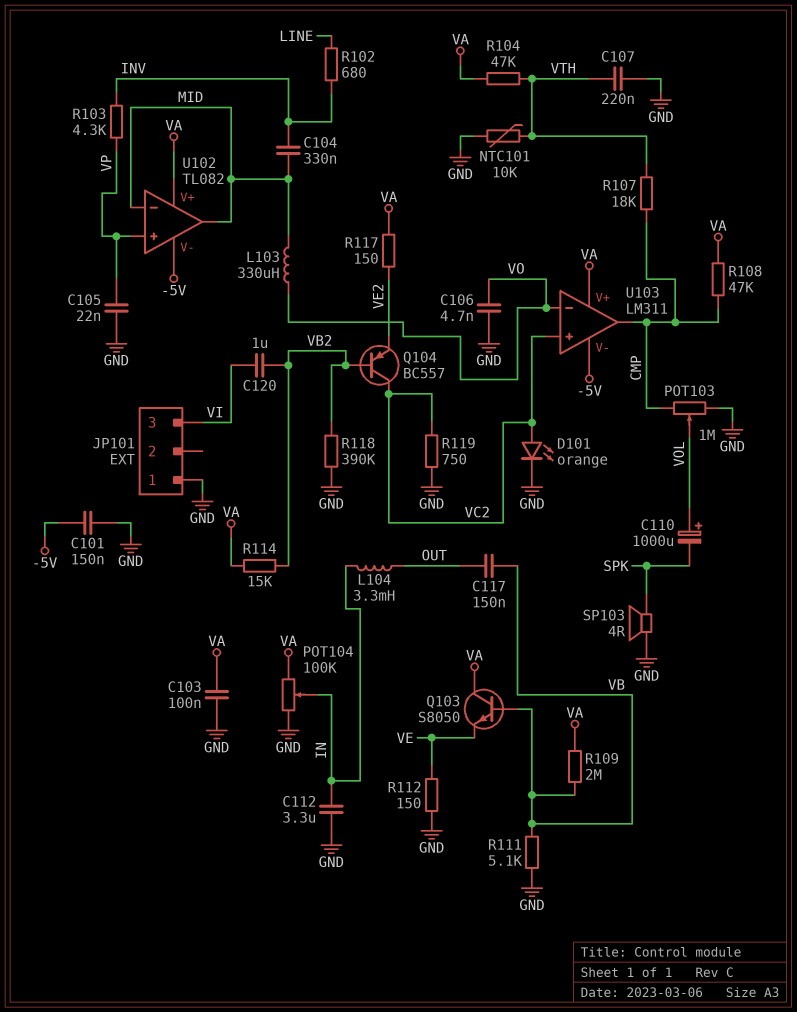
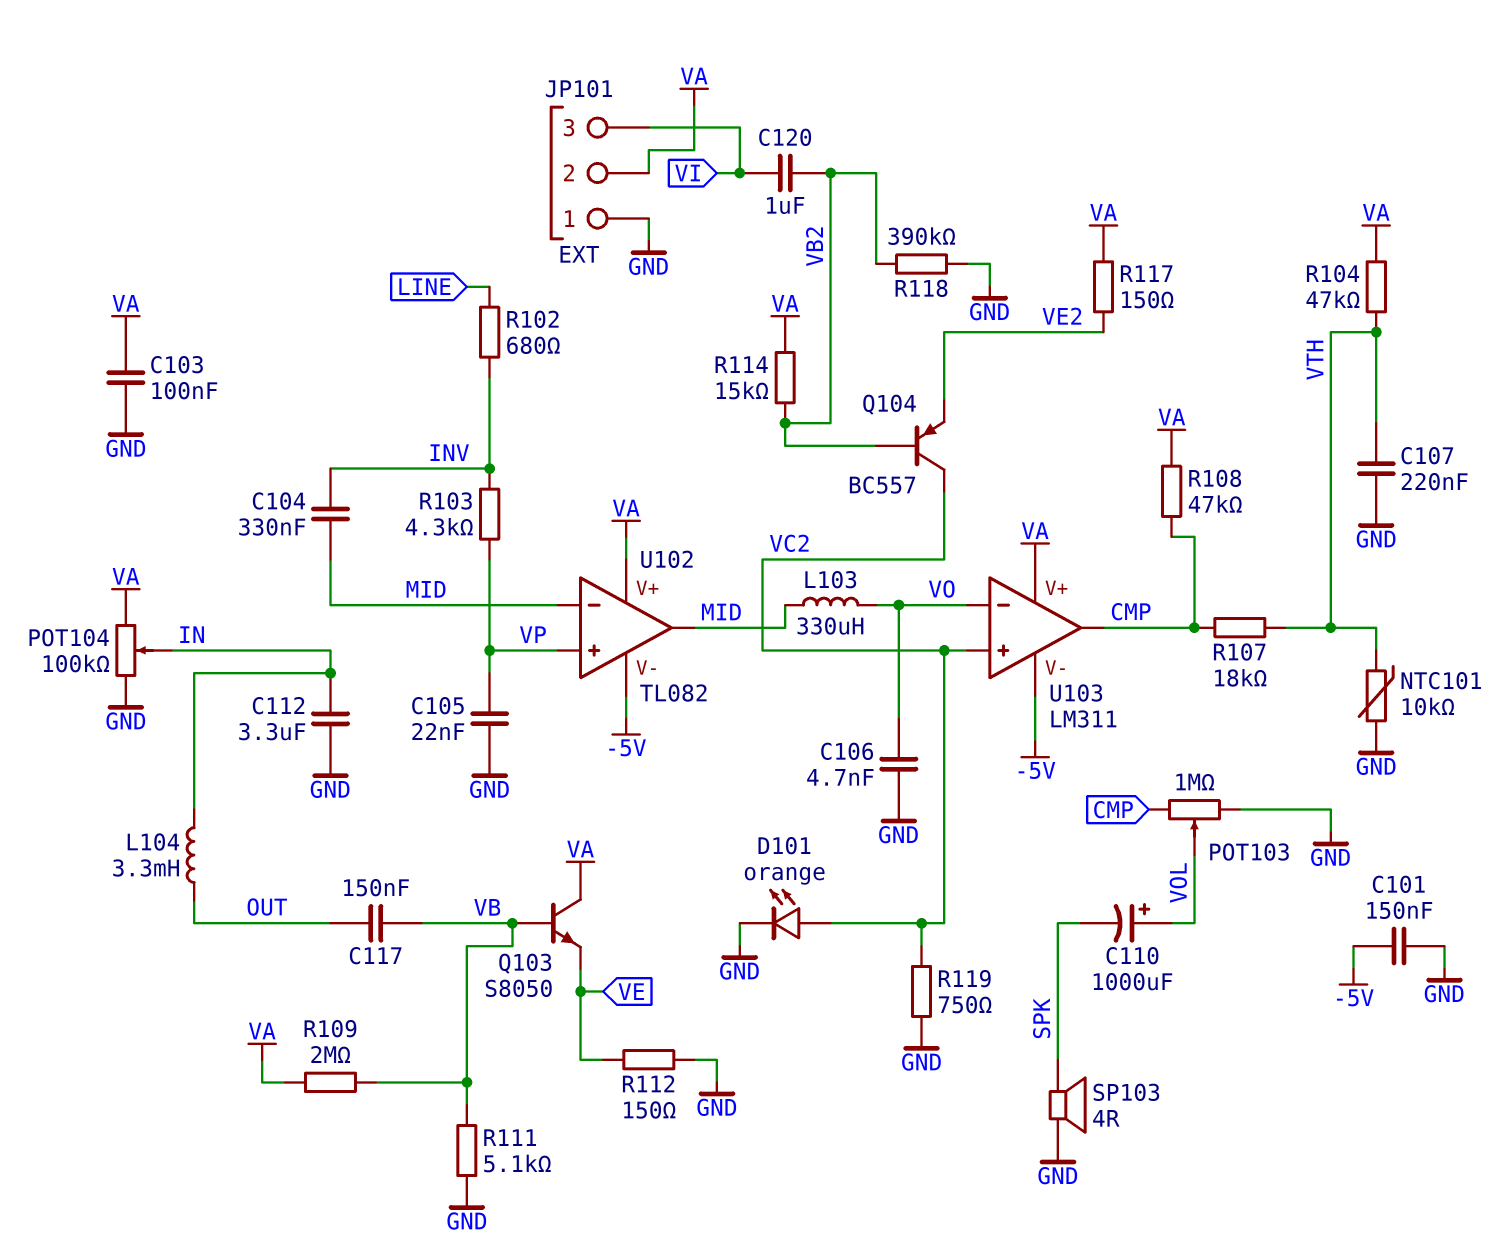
JP101 pin 2: none -> VA

